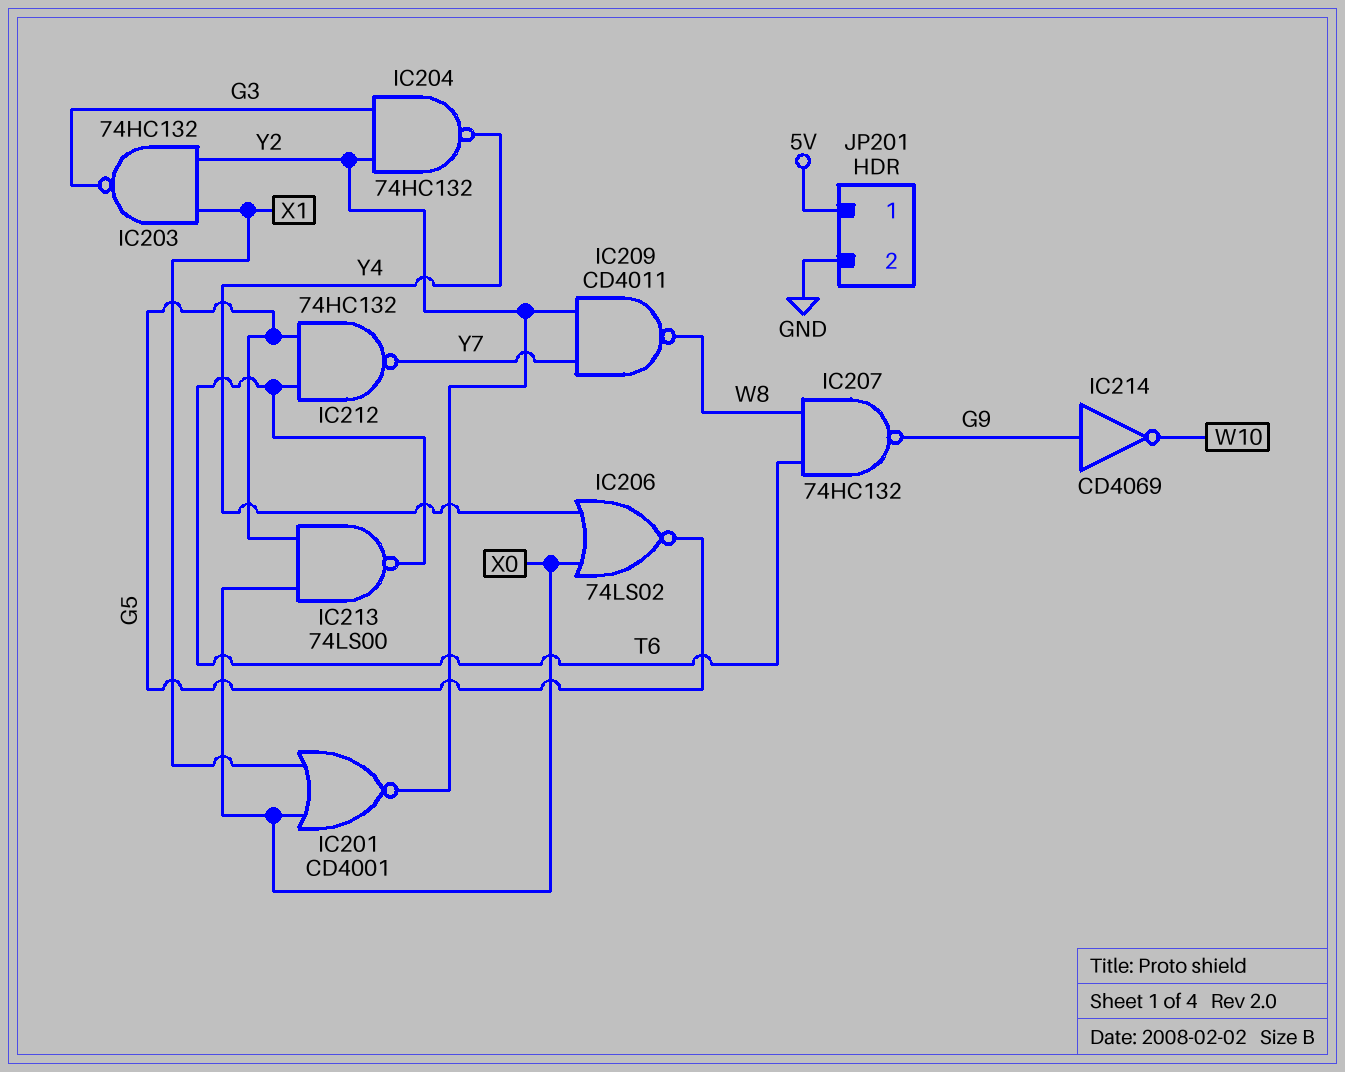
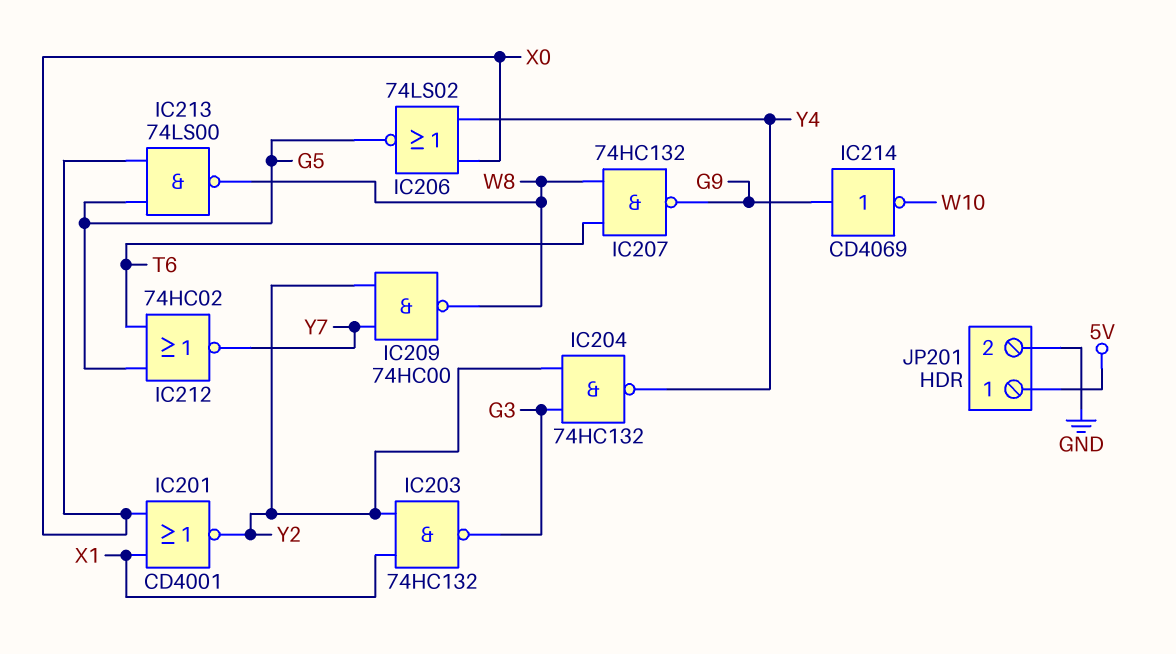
IC209: NAND CD4011 (in Y2, in Y7, out W8) -> NAND 74HC00 (in Y2, in Y7, out W8)
IC212: NAND 74HC132 (in G5, in T6, out Y7) -> NOR 74HC02 (in G5, in T6, out Y7)
IC213: NAND 74LS00 (in G5, in X0, out T6) -> NAND 74LS00 (in G5, in X0, out W8)

